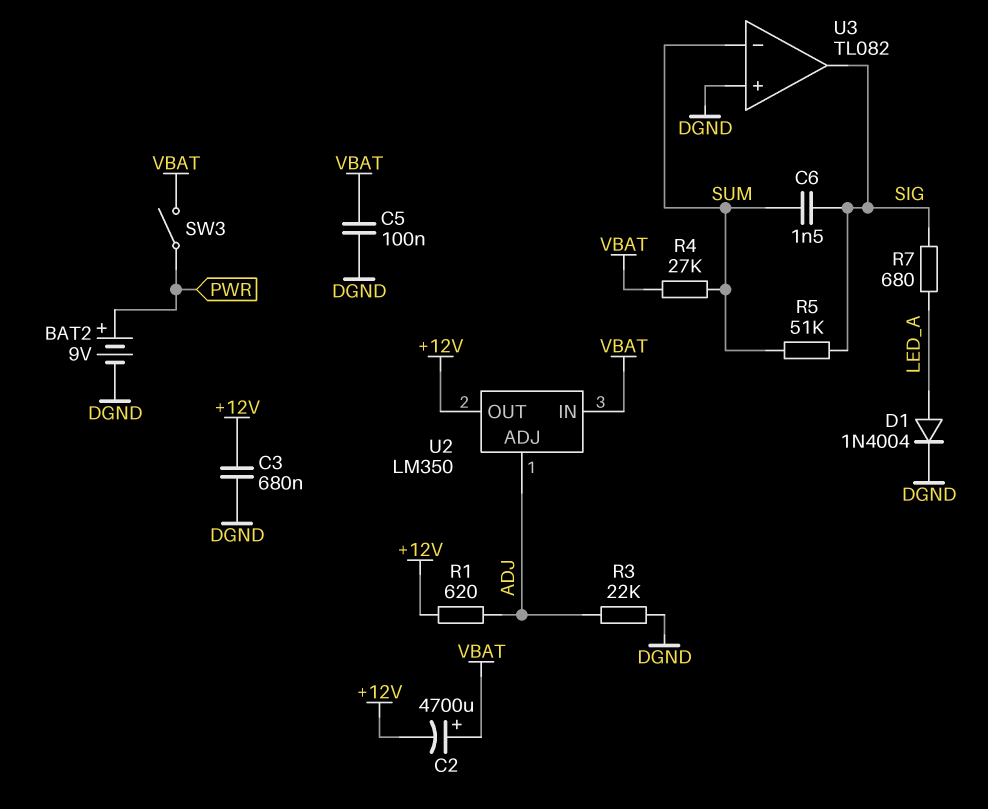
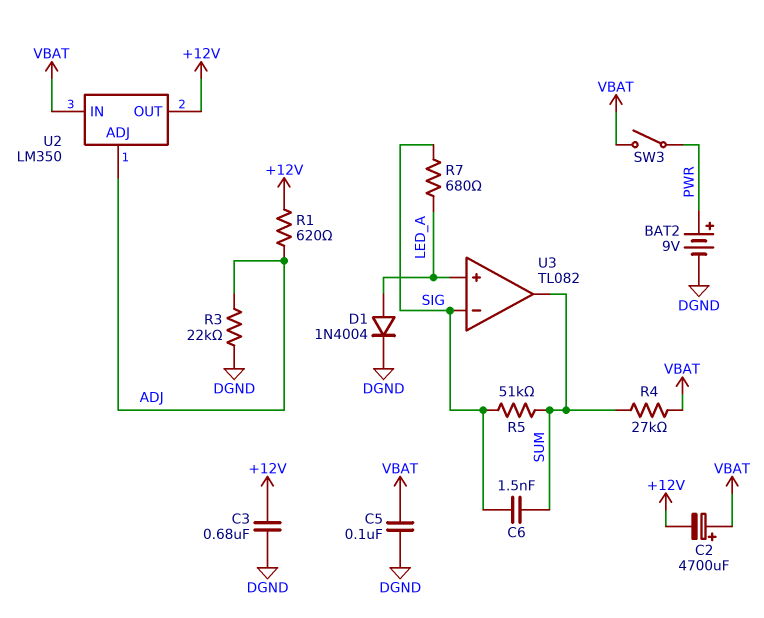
U3 pin in+: DGND -> LED_A
U3 pin in-: SUM -> SIG
U3 pin out: SIG -> SUM

